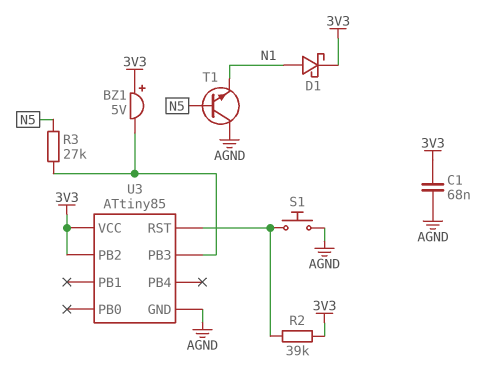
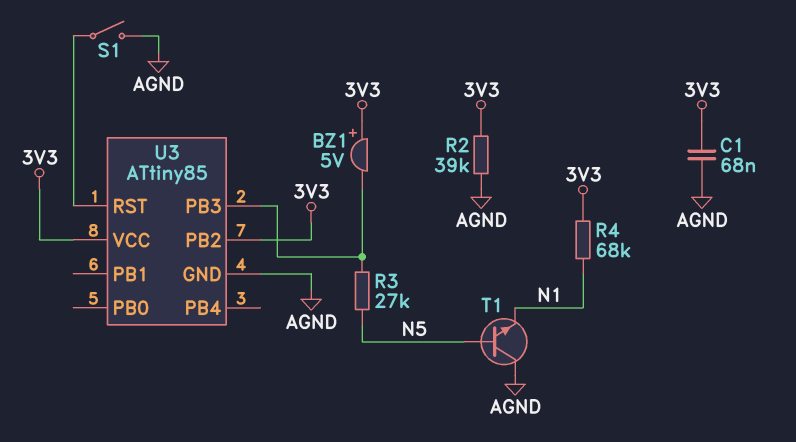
D1: schottky (A N1, K 3V3) -> none
R2: 39k (3V3, U3/RST) -> 39k (3V3, AGND)
R4: none -> 68k (3V3, N1)
S1: button (AGND, U3/RST) -> switch (AGND, U3/RST)

